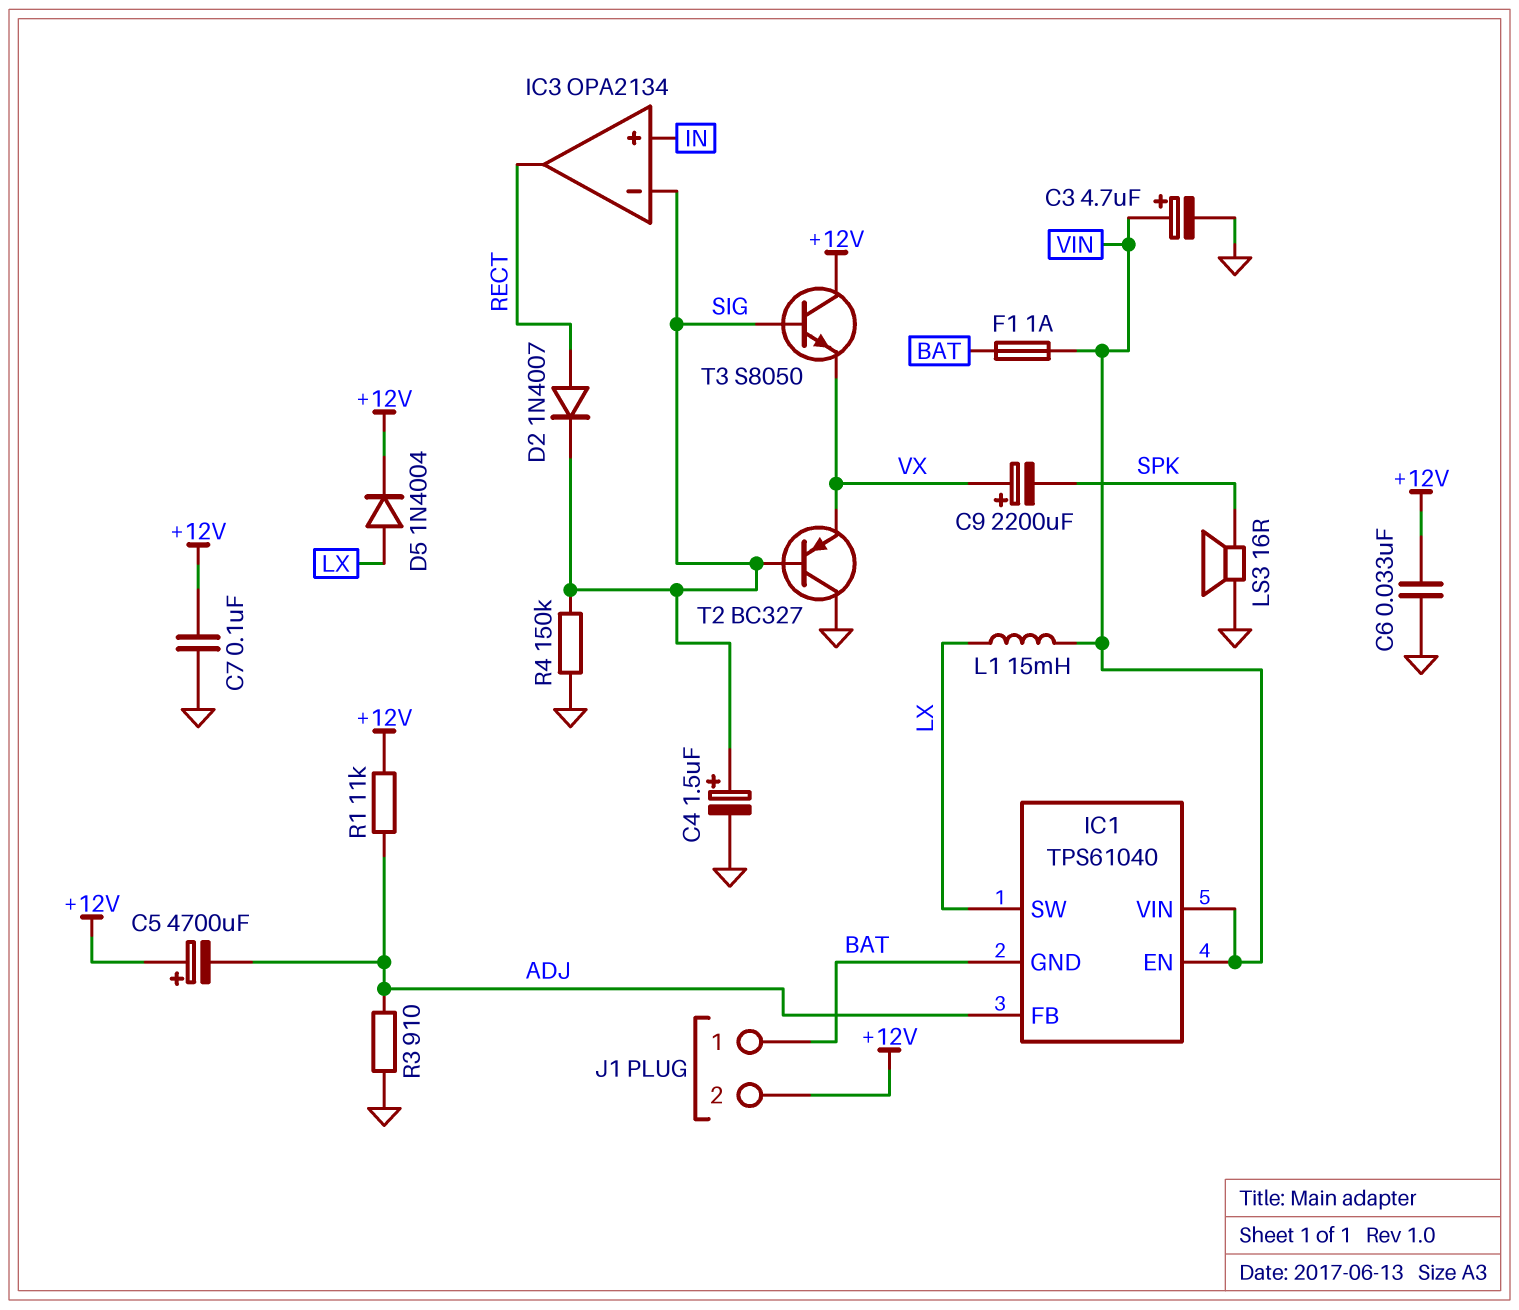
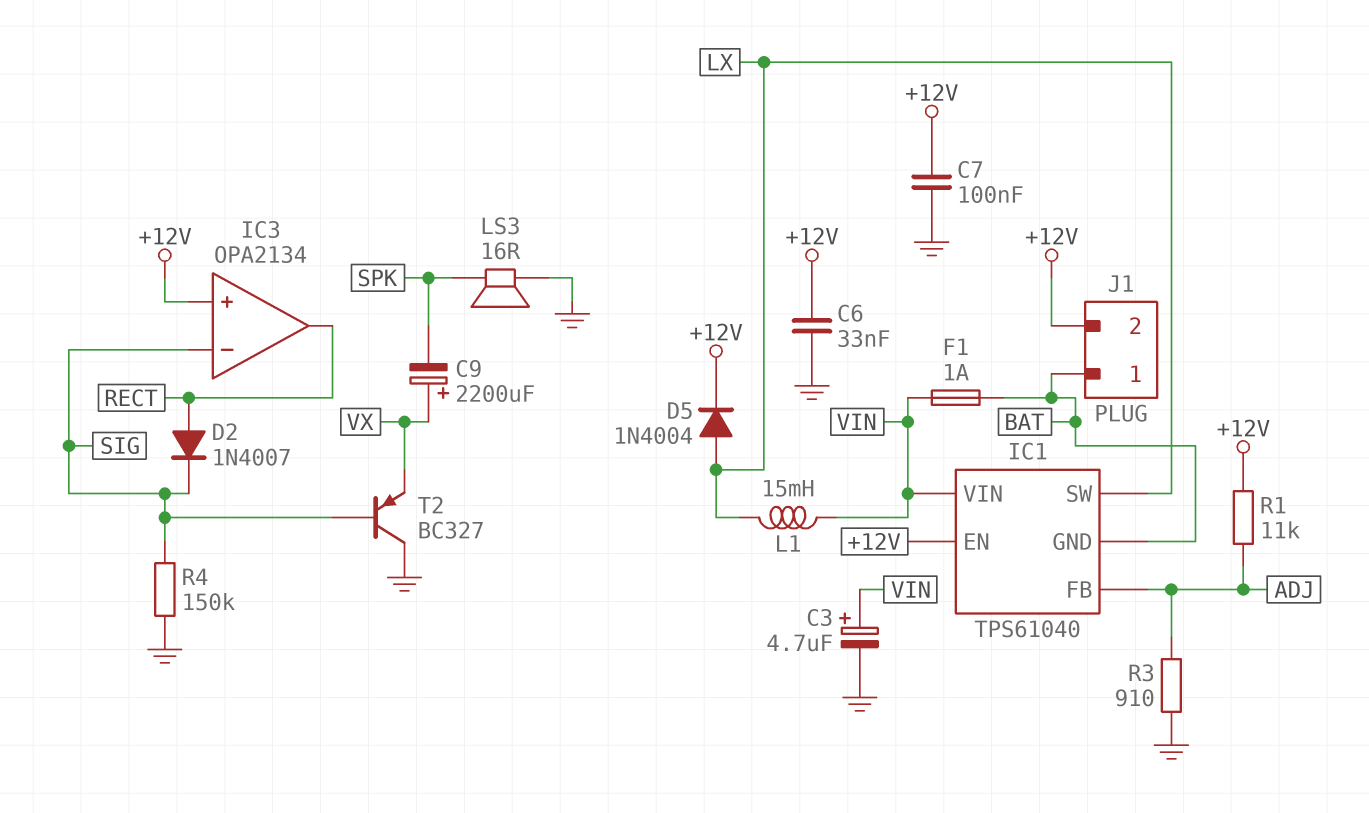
C4: 1.5uF (plus SIG, minus GND) -> none
C5: 4700uF (plus +12V, minus ADJ) -> none
IC1 pin EN: VIN -> +12V
IC3 pin in+: IN -> +12V
T3: NPN S8050 (B SIG, C +12V, E VX) -> none

